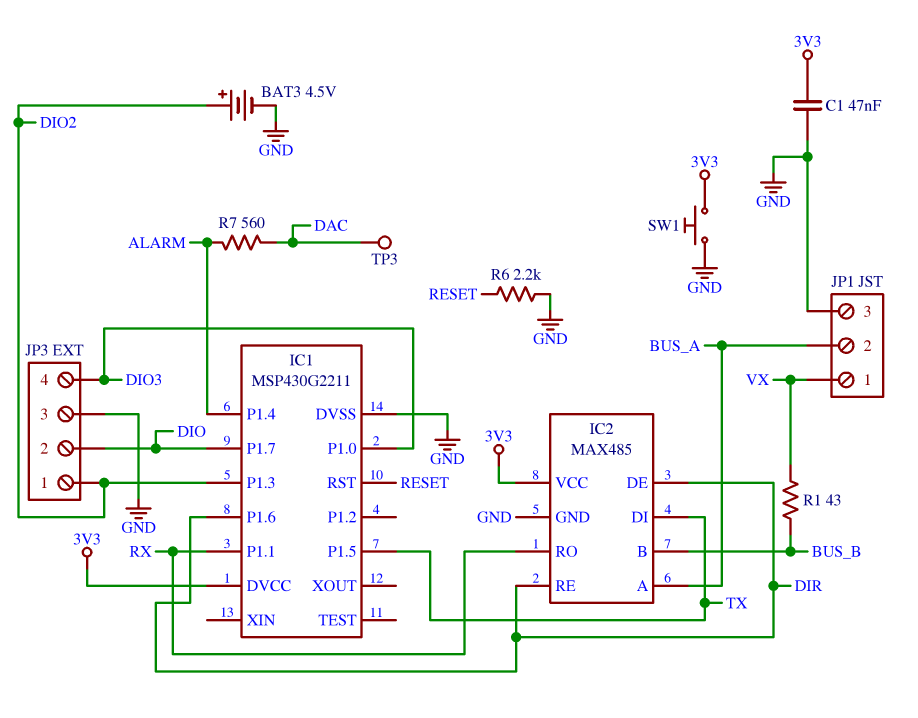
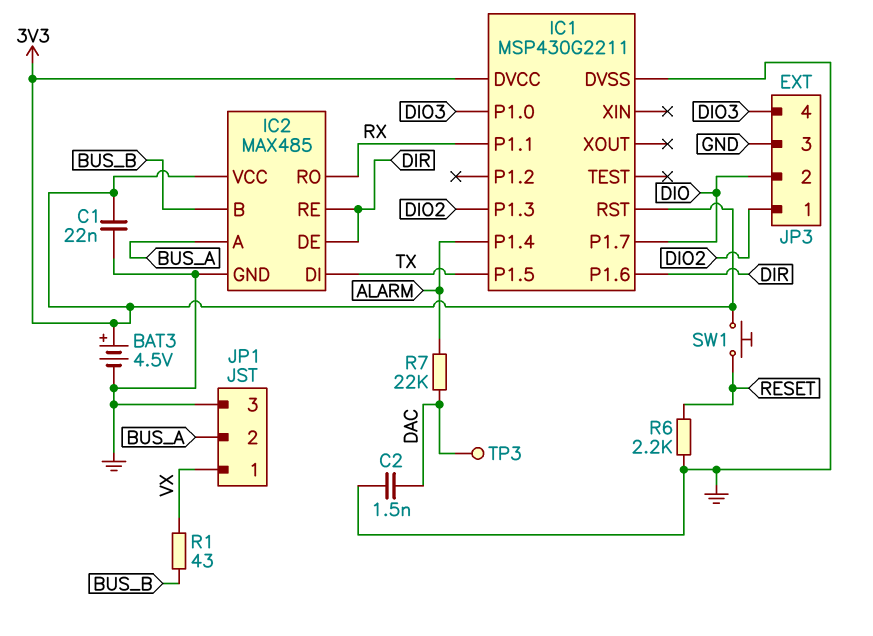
BAT3: 4.5V (plus DIO2, minus GND) -> 4.5V (plus 3V3, minus GND)
C1: 47nF (3V3, GND) -> 22nF (3V3, GND)
C2: none -> 1.5nF (DAC, GND)
IC1 pin RST: RESET -> 3V3
R7: 560 (ALARM, DAC) -> 22k (ALARM, DAC)
SW1: button (3V3, GND) -> button (3V3, RESET)

